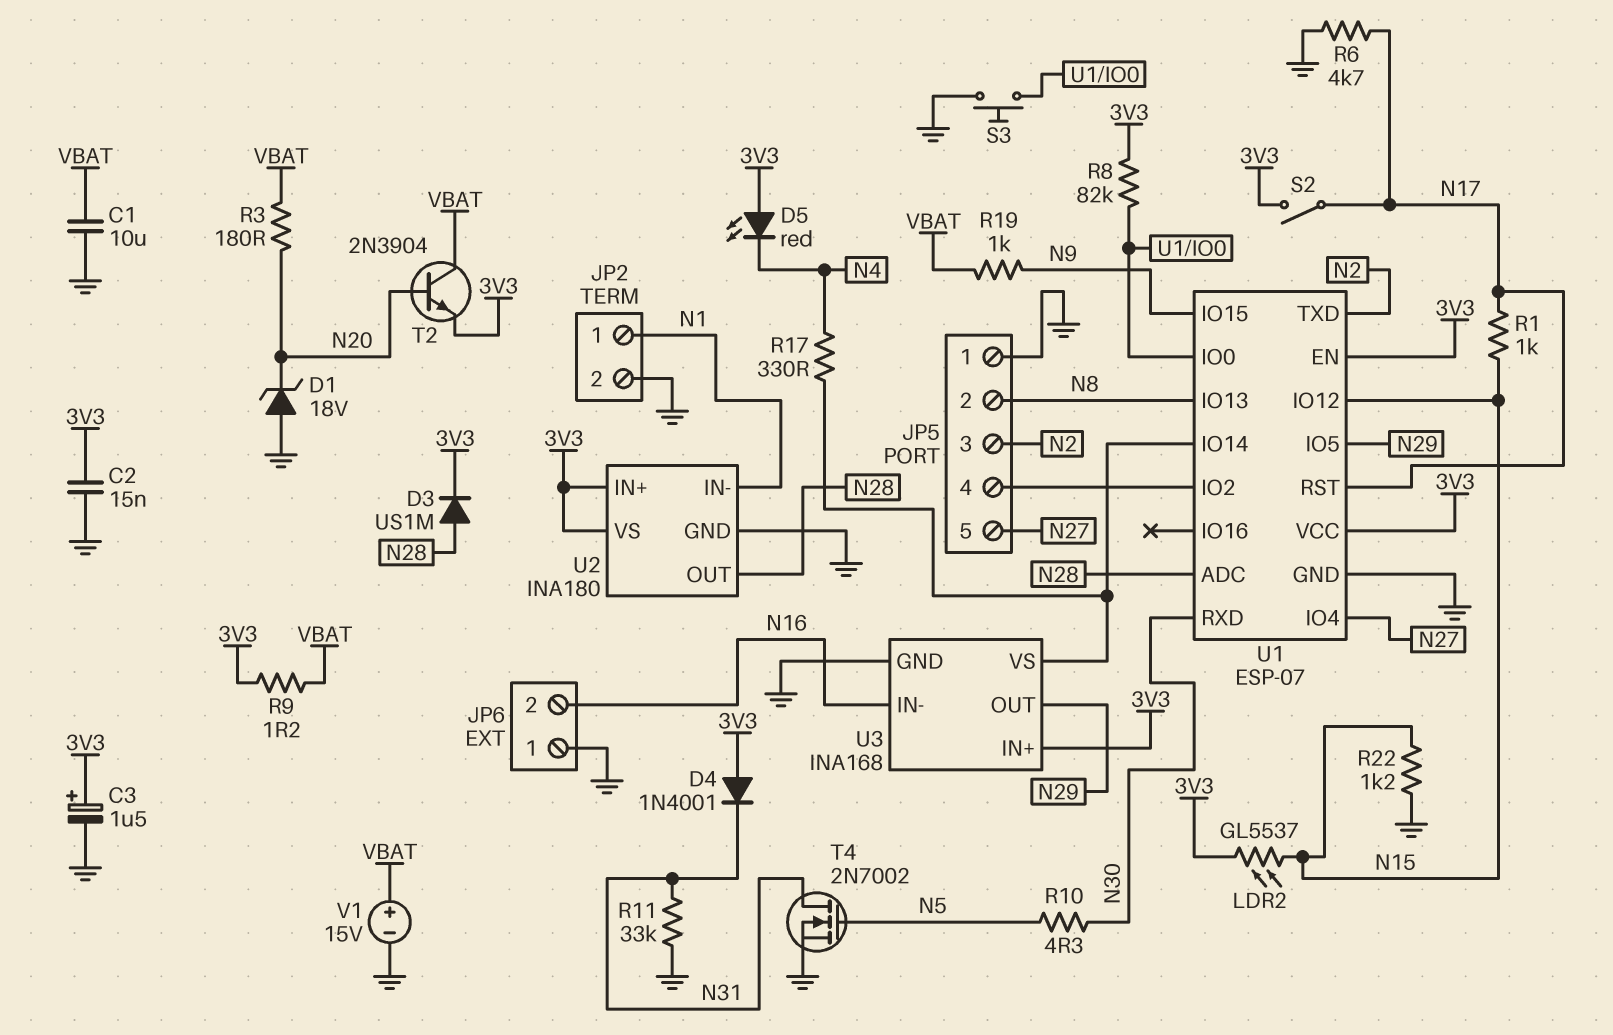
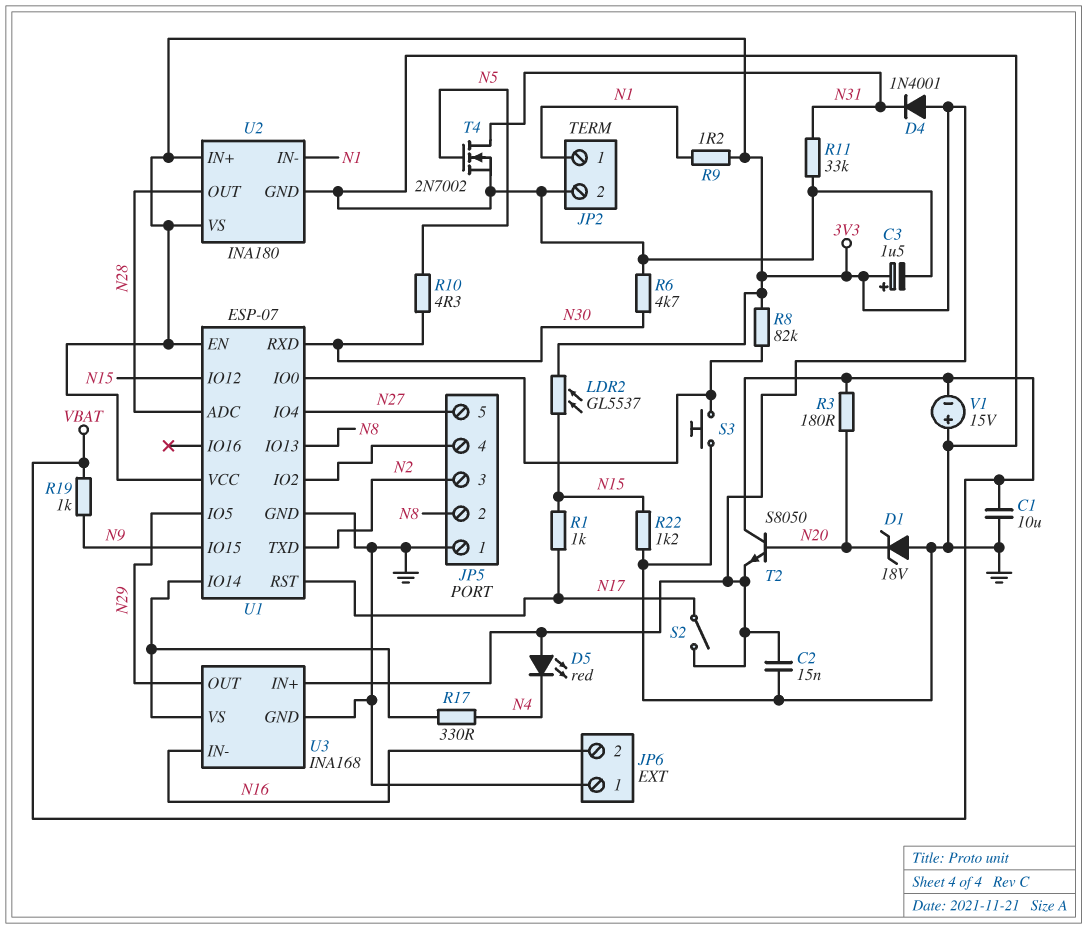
D3: diode US1M (A N28, K 3V3) -> none
R6: 4.7k (GND, N17) -> 4.7k (GND, N30)
R9: 1.2 (3V3, VBAT) -> 1.2 (3V3, N1)
T2: NPN 2N3904 (B N20, C VBAT, E 3V3) -> NPN S8050 (B N20, C VBAT, E 3V3)
V1: 15V (plus VBAT, minus GND) -> 15V (plus GND, minus VBAT)

